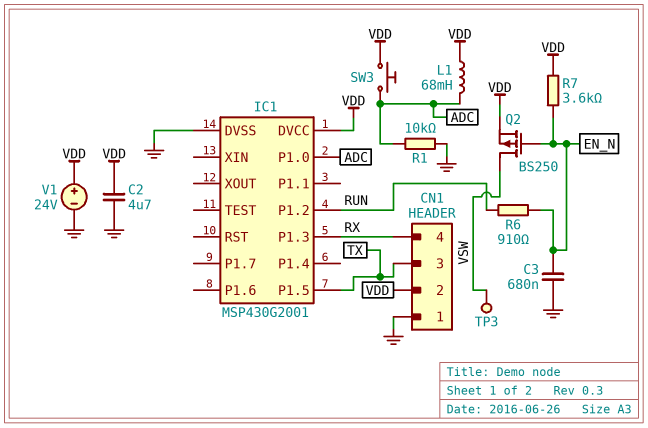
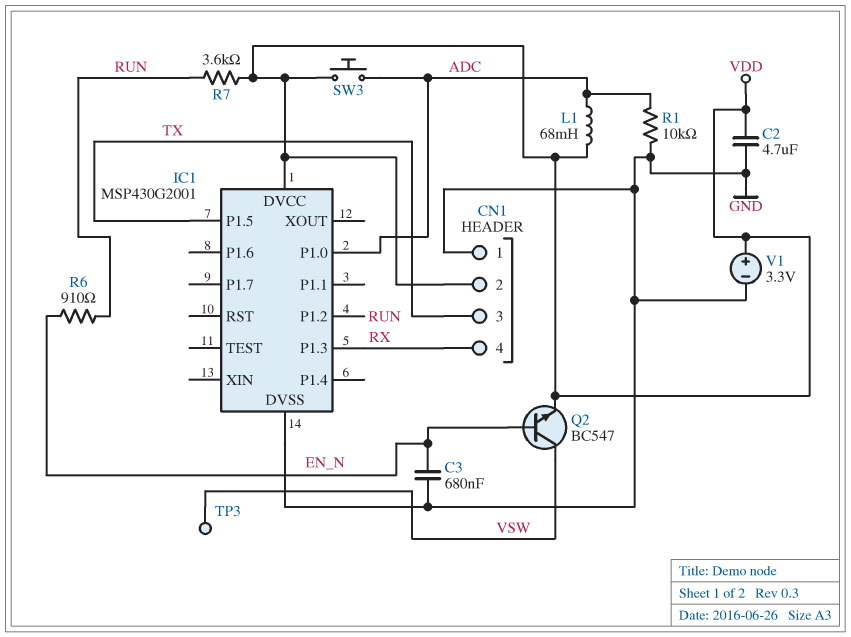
Q2: PMOS BS250 (G EN_N, D VSW, S VDD) -> NPN BC547 (B EN_N, C VSW, E VDD)
R7: 3.6k (EN_N, VDD) -> 3.6k (RUN, VDD)
V1: 24V (plus VDD, minus GND) -> 3.3V (plus VDD, minus GND)

